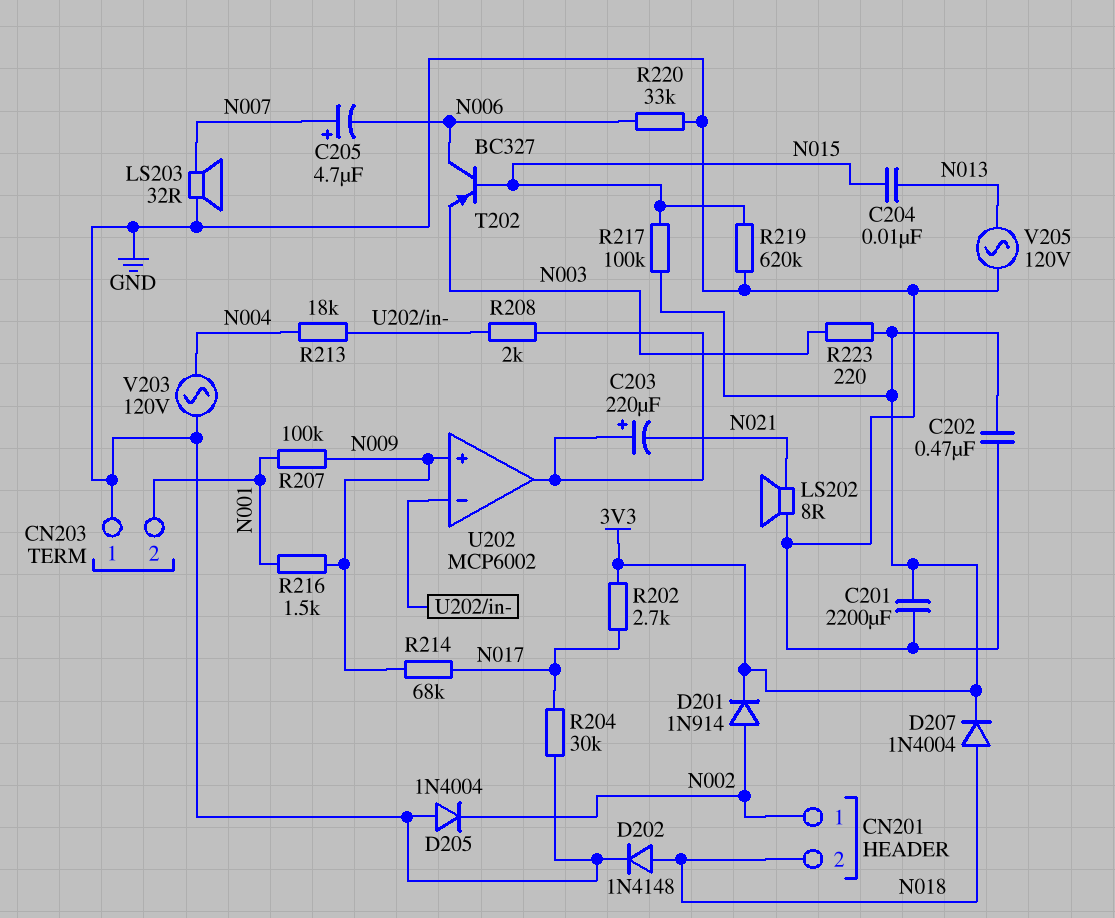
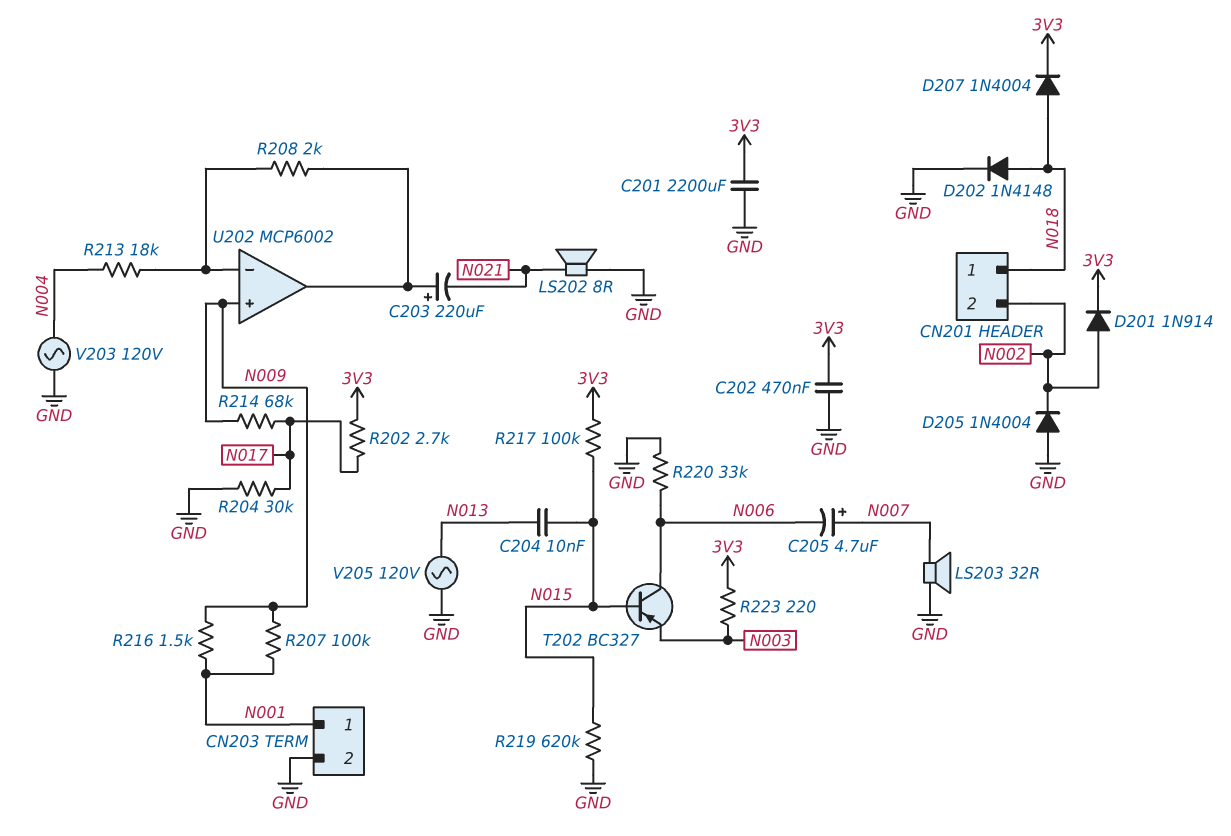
CN201 pin 1: N002 -> N018
CN201 pin 2: N018 -> N002
CN203 pin 1: GND -> N001
CN203 pin 2: N001 -> GND

